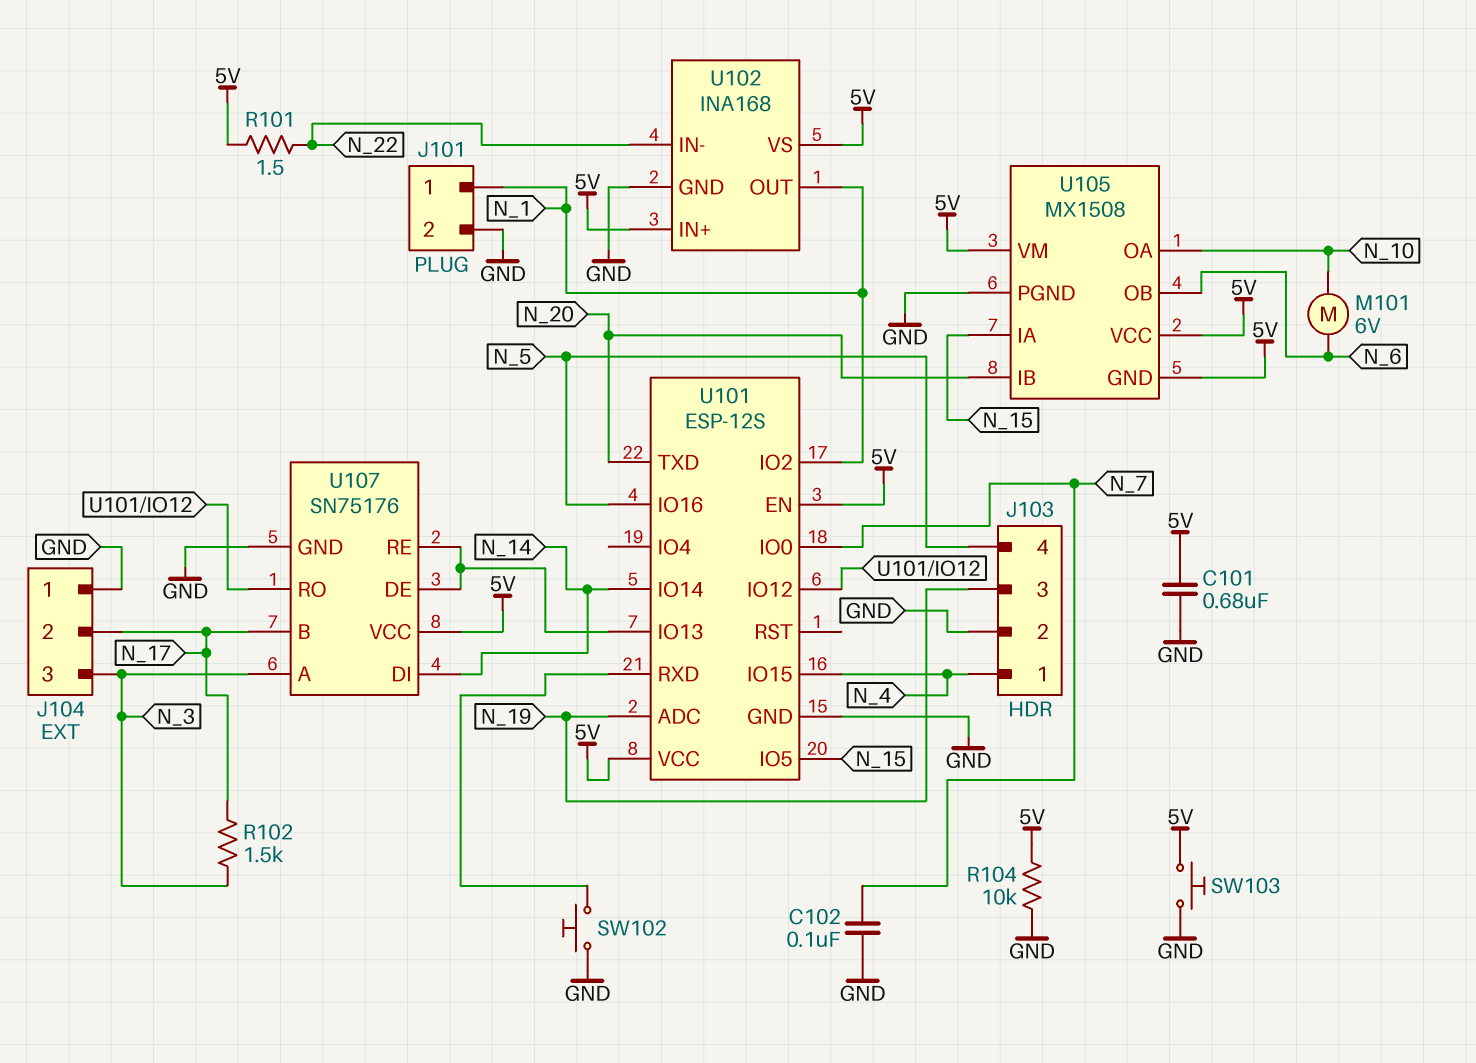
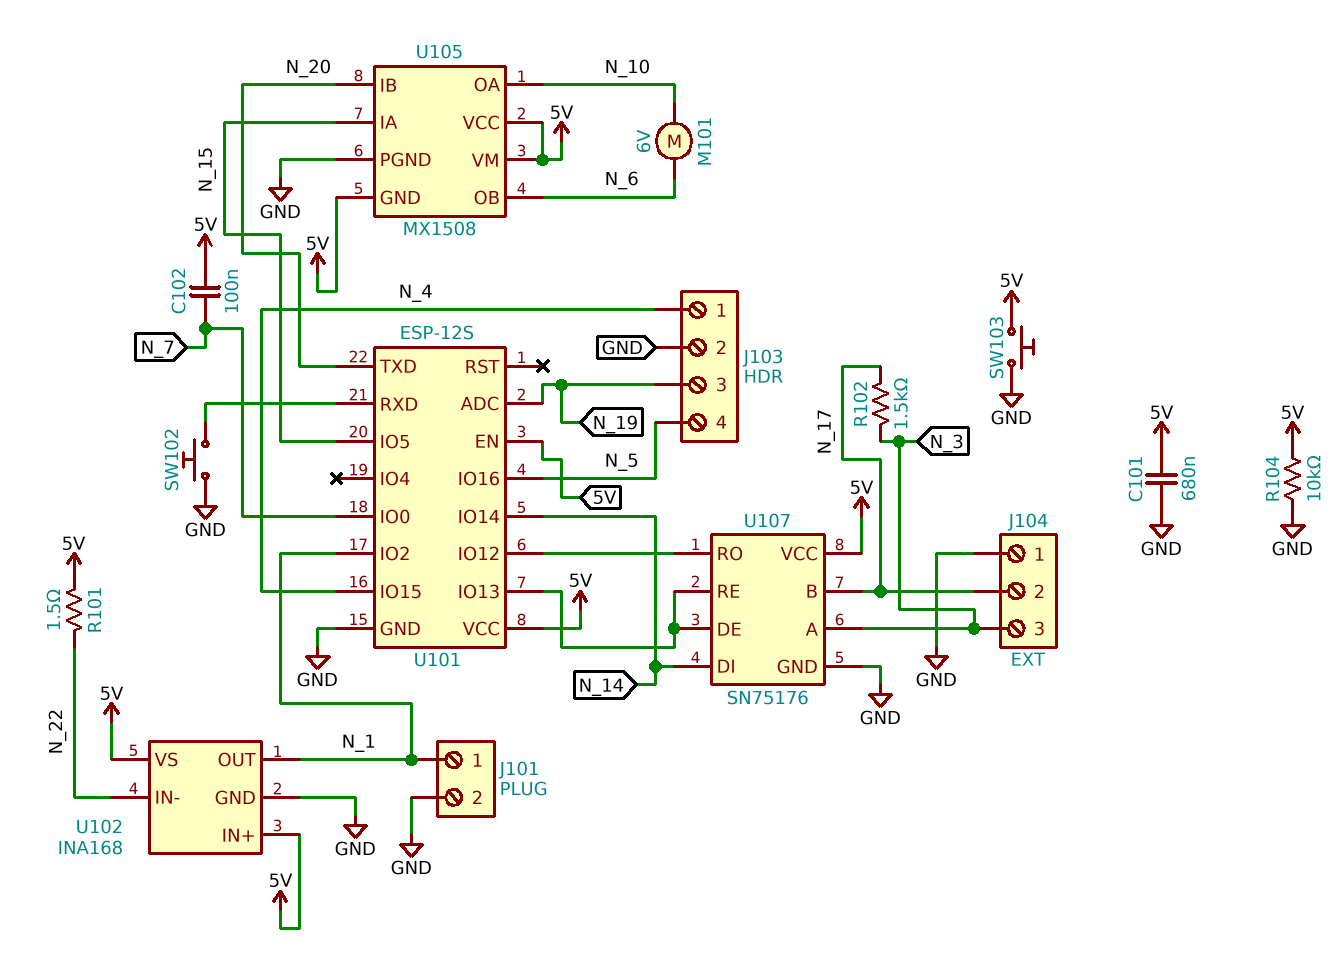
C102: 100nF (GND, N_7) -> 100nF (5V, N_7)

